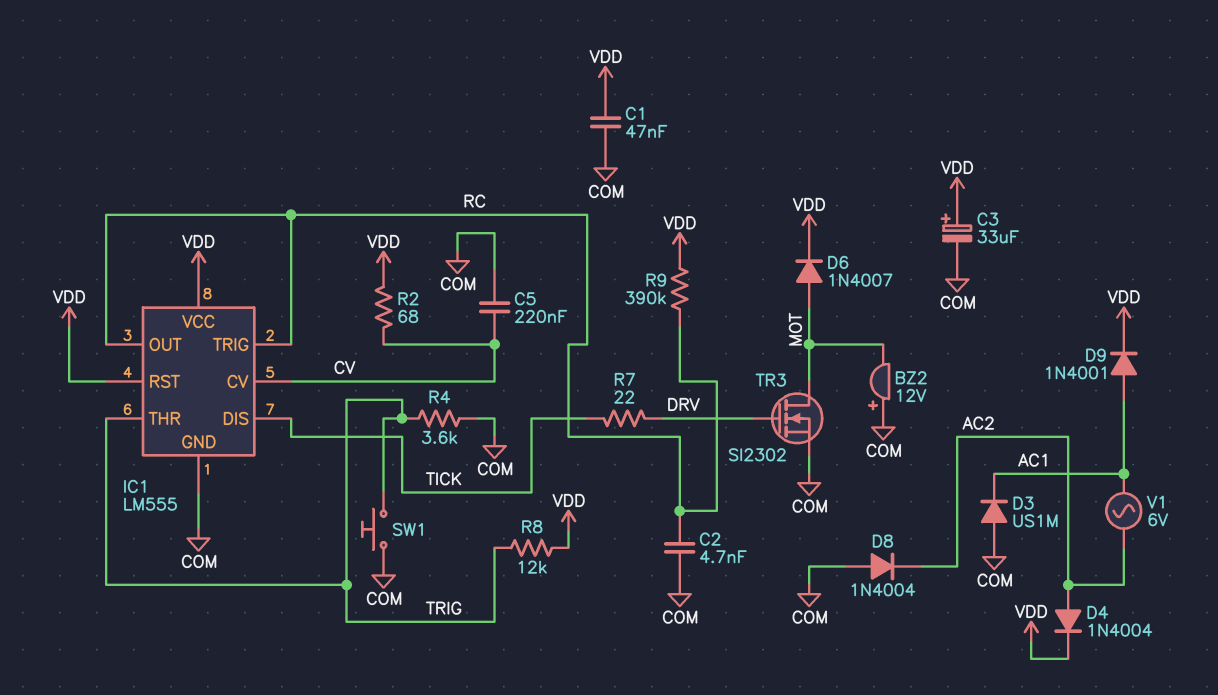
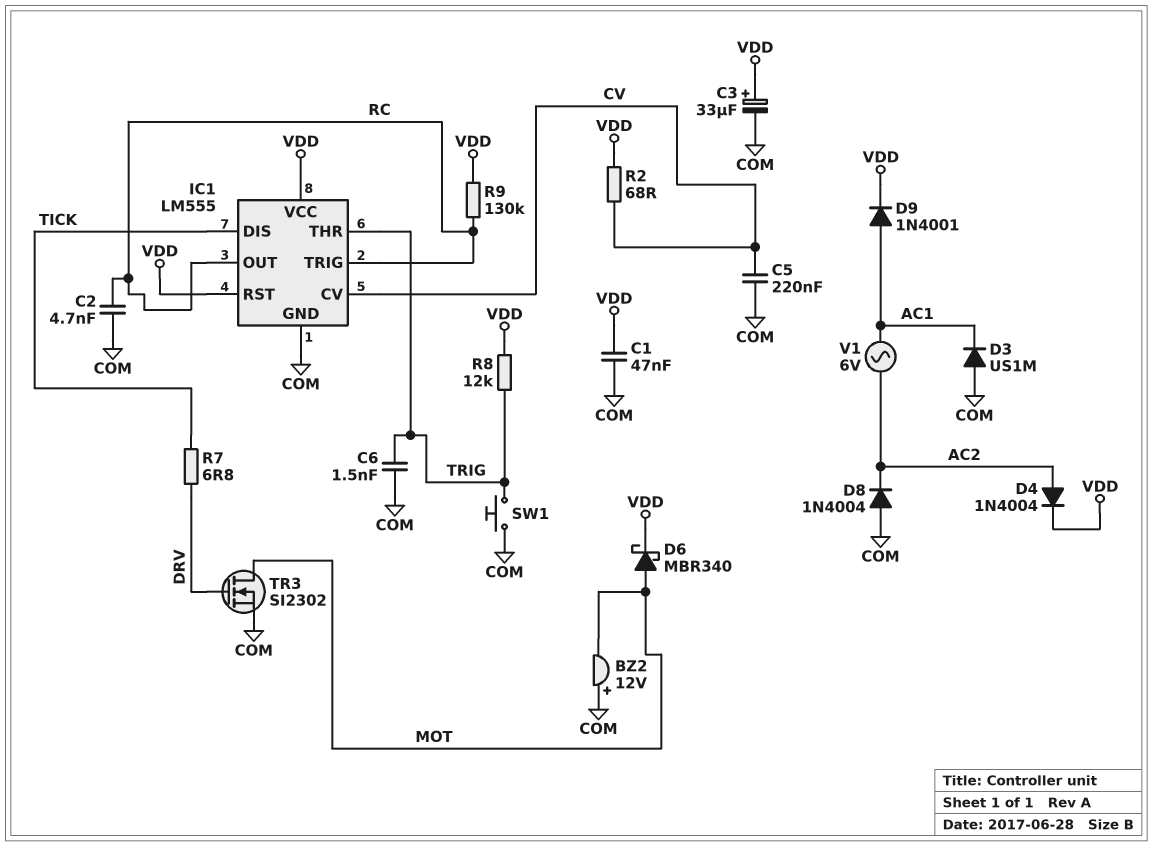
C6: none -> 1.5nF (COM, TRIG)
D6: diode 1N4007 (A MOT, K VDD) -> schottky MBR340 (A MOT, K VDD)
R4: 3.6k (COM, TRIG) -> none
R7: 22 (DRV, TICK) -> 6.8 (DRV, TICK)
R9: 390k (RC, VDD) -> 130k (RC, VDD)

